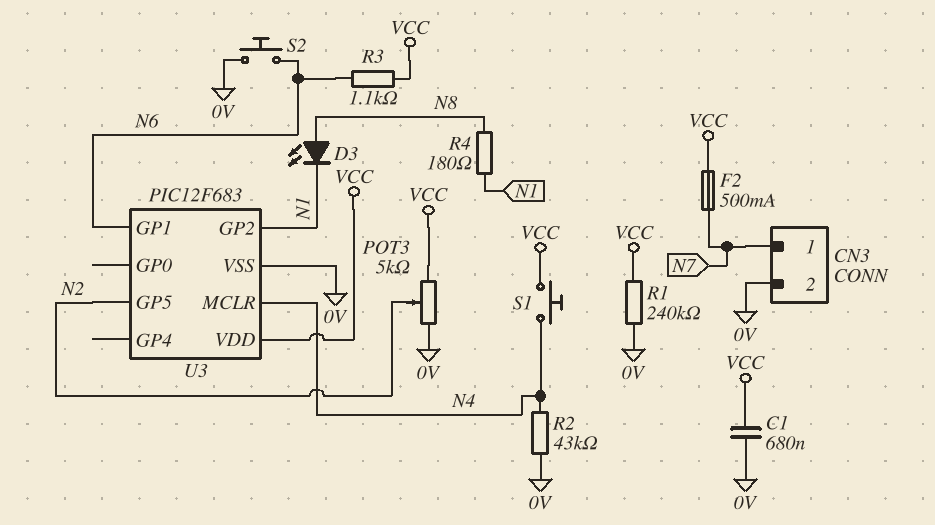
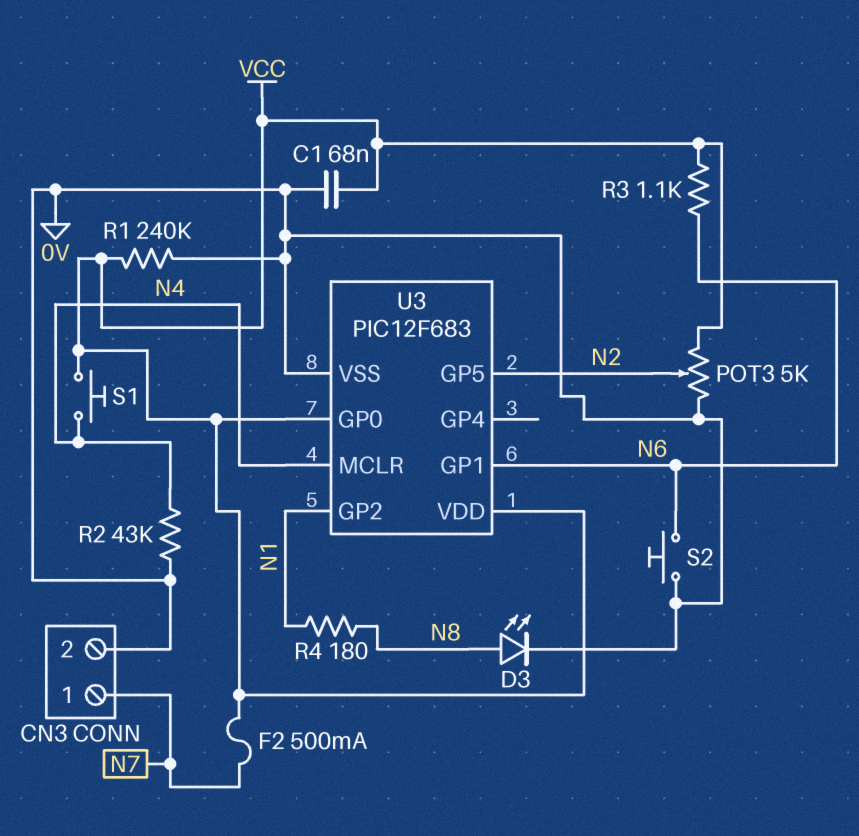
C1: 680nF (0V, VCC) -> 68nF (0V, VCC)
D3: LED (A N8, K N1) -> LED (A N8, K 0V)
U3 pin GP0: none -> VCC

